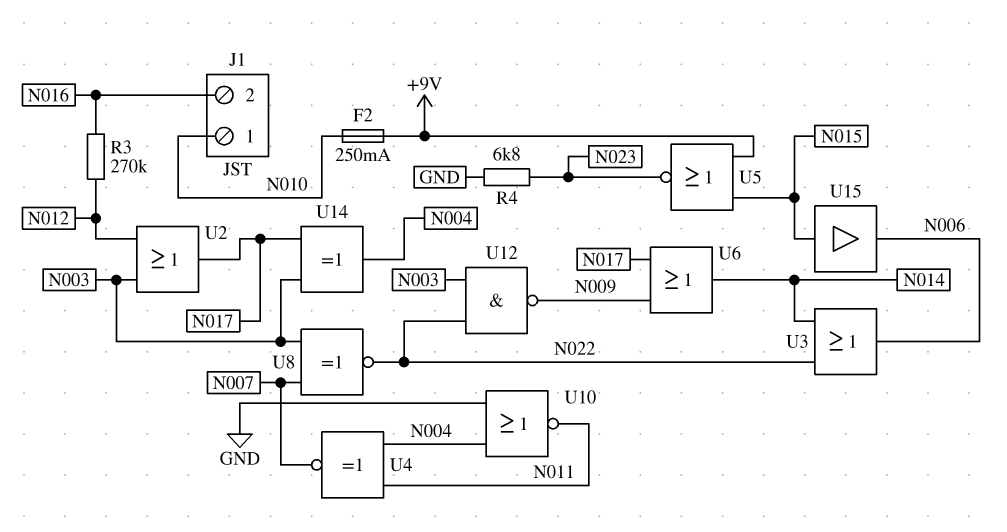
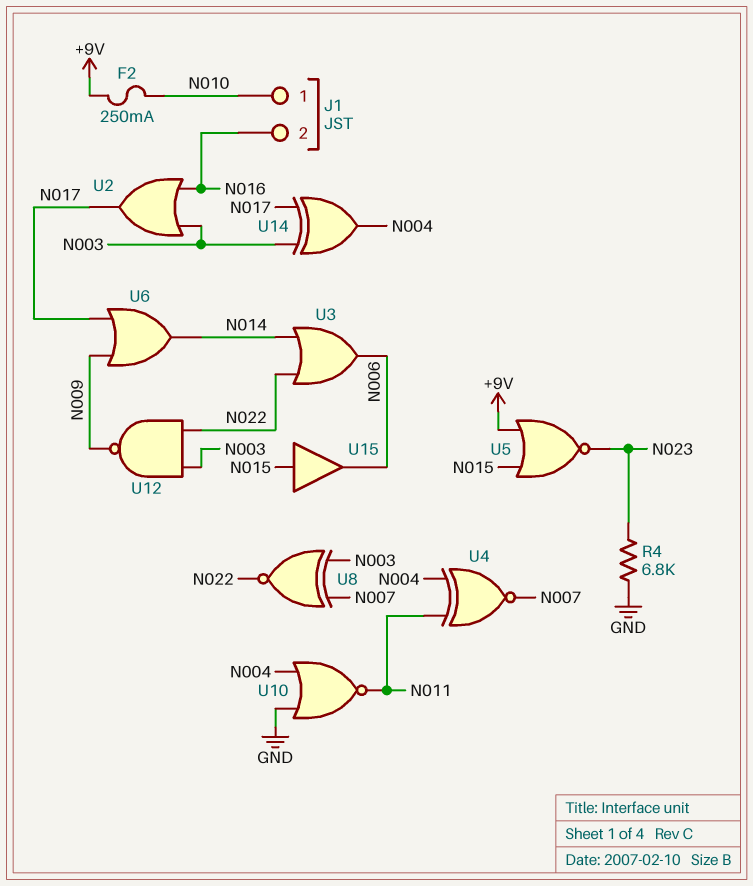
R3: 270k (N012, N016) -> none
U2: OR (in N003, in N012, out N017) -> OR (in N003, in N016, out N017)

